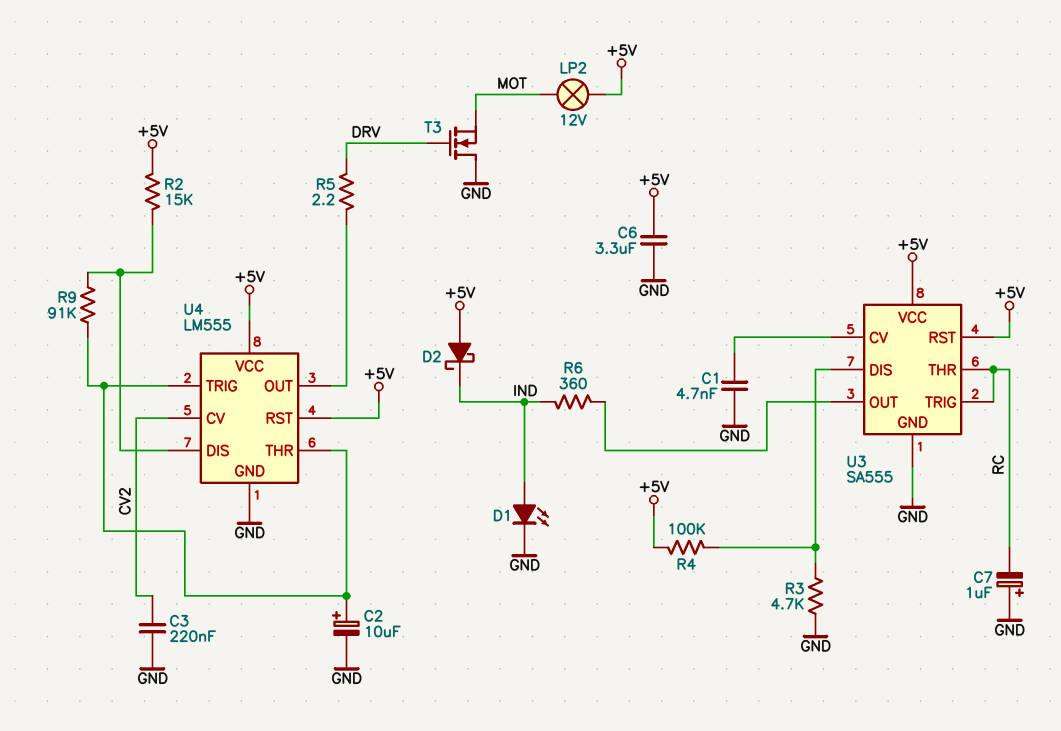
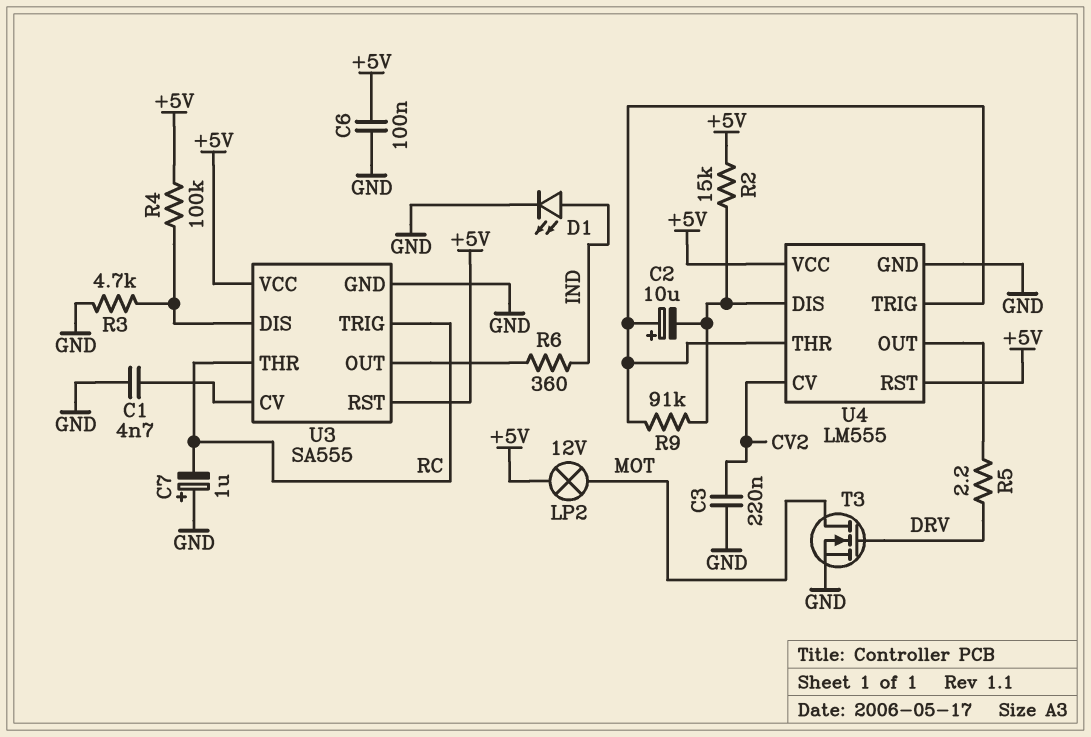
C2: 10uF (plus U4/THR, minus GND) -> 10uF (plus U4/THR, minus U4/DIS)
C6: 3.3uF (+5V, GND) -> 100nF (+5V, GND)
D2: schottky (A +5V, K IND) -> none
T3: NMOS (G DRV, D GND, S MOT) -> NMOS (G DRV, D MOT, S GND)

